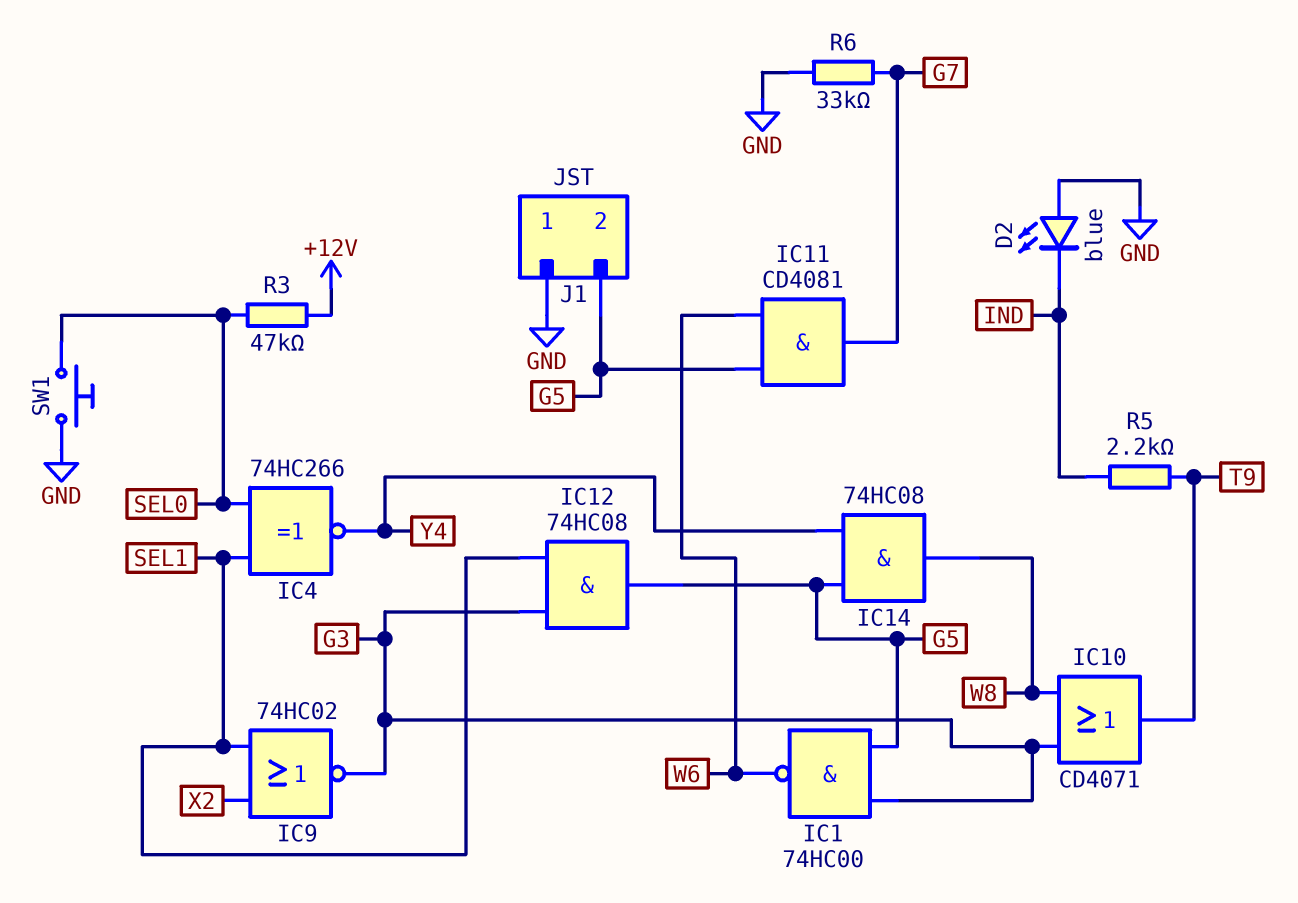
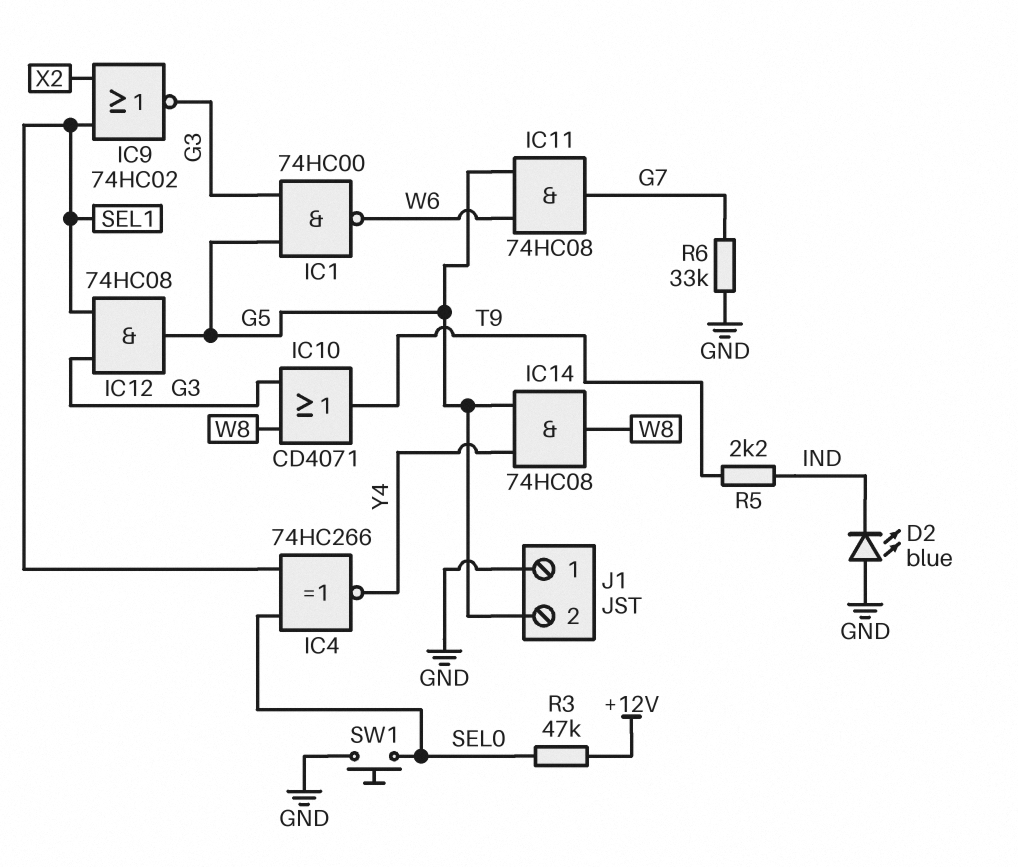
IC11: AND CD4081 (in G5, in W6, out G7) -> AND 74HC08 (in G5, in W6, out G7)

